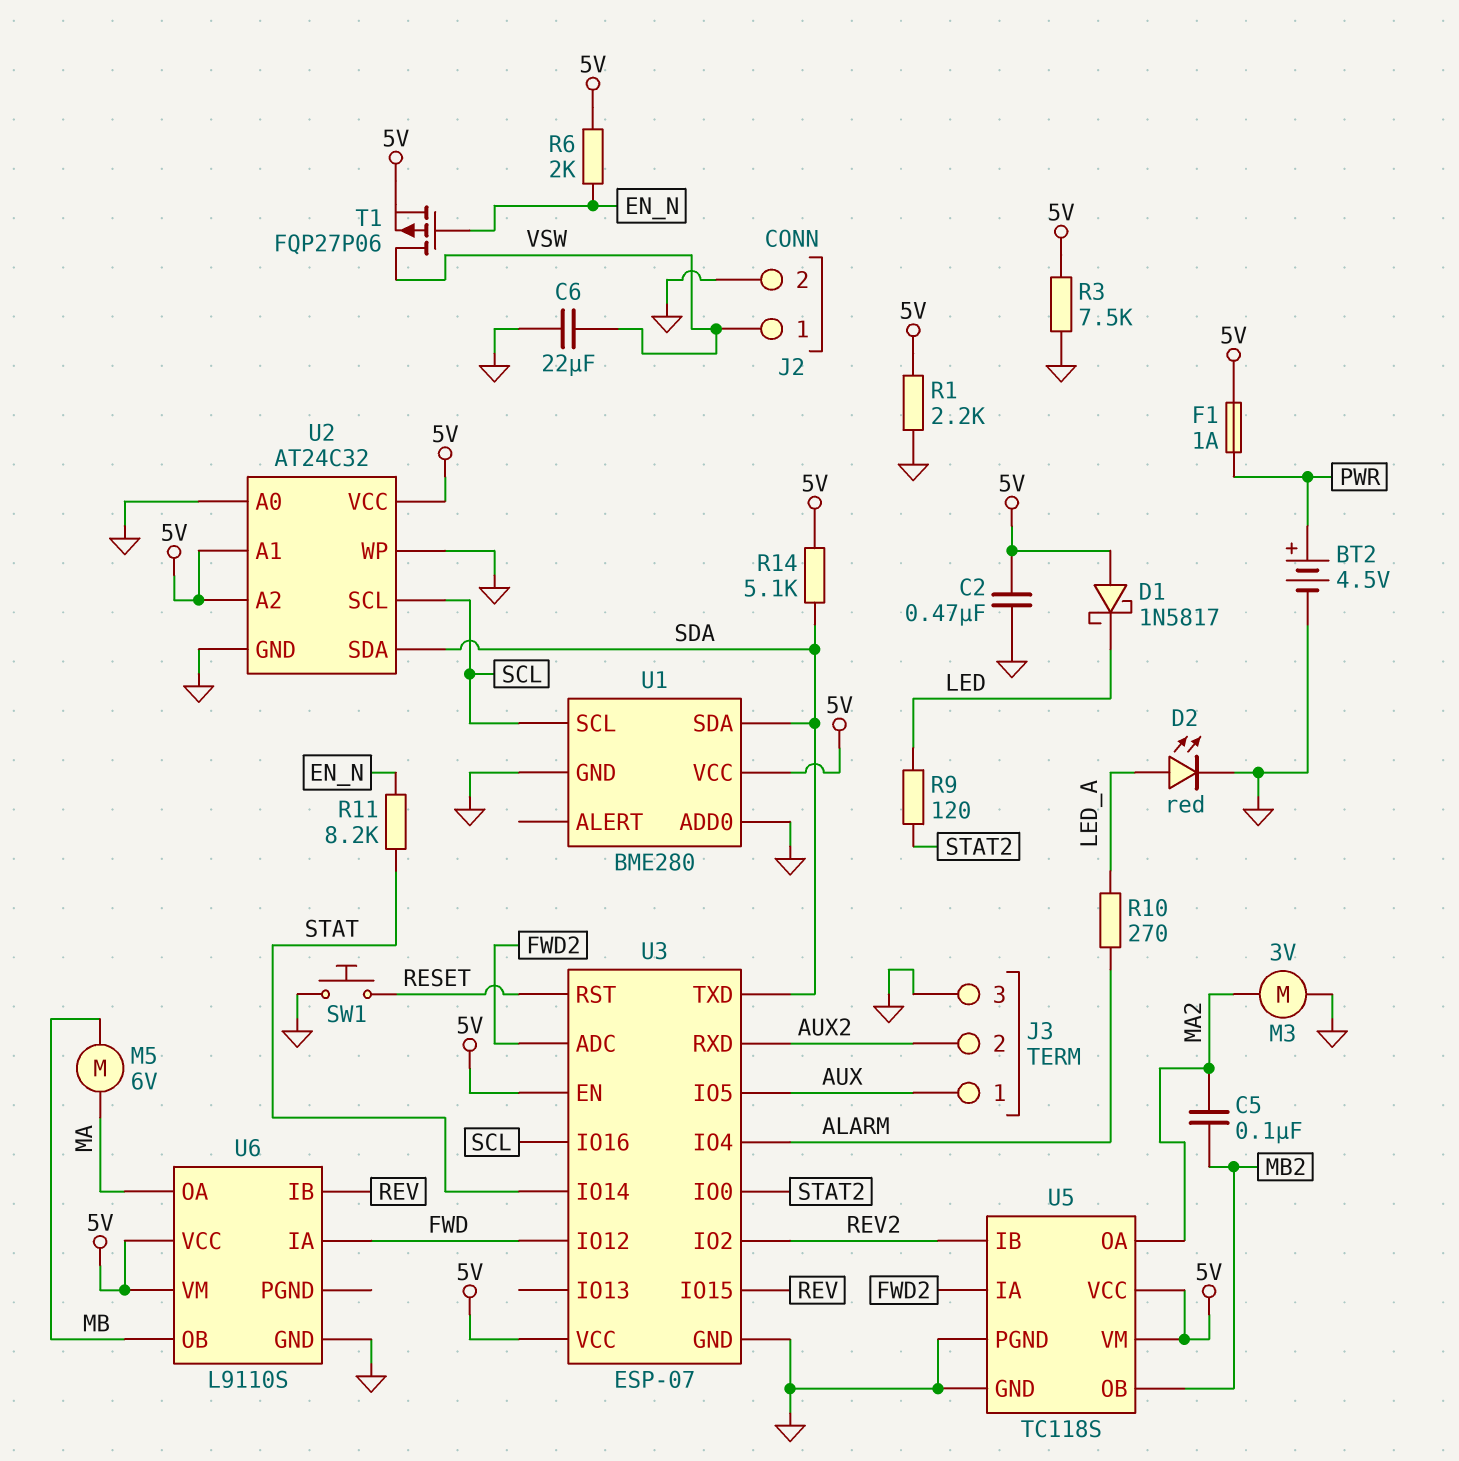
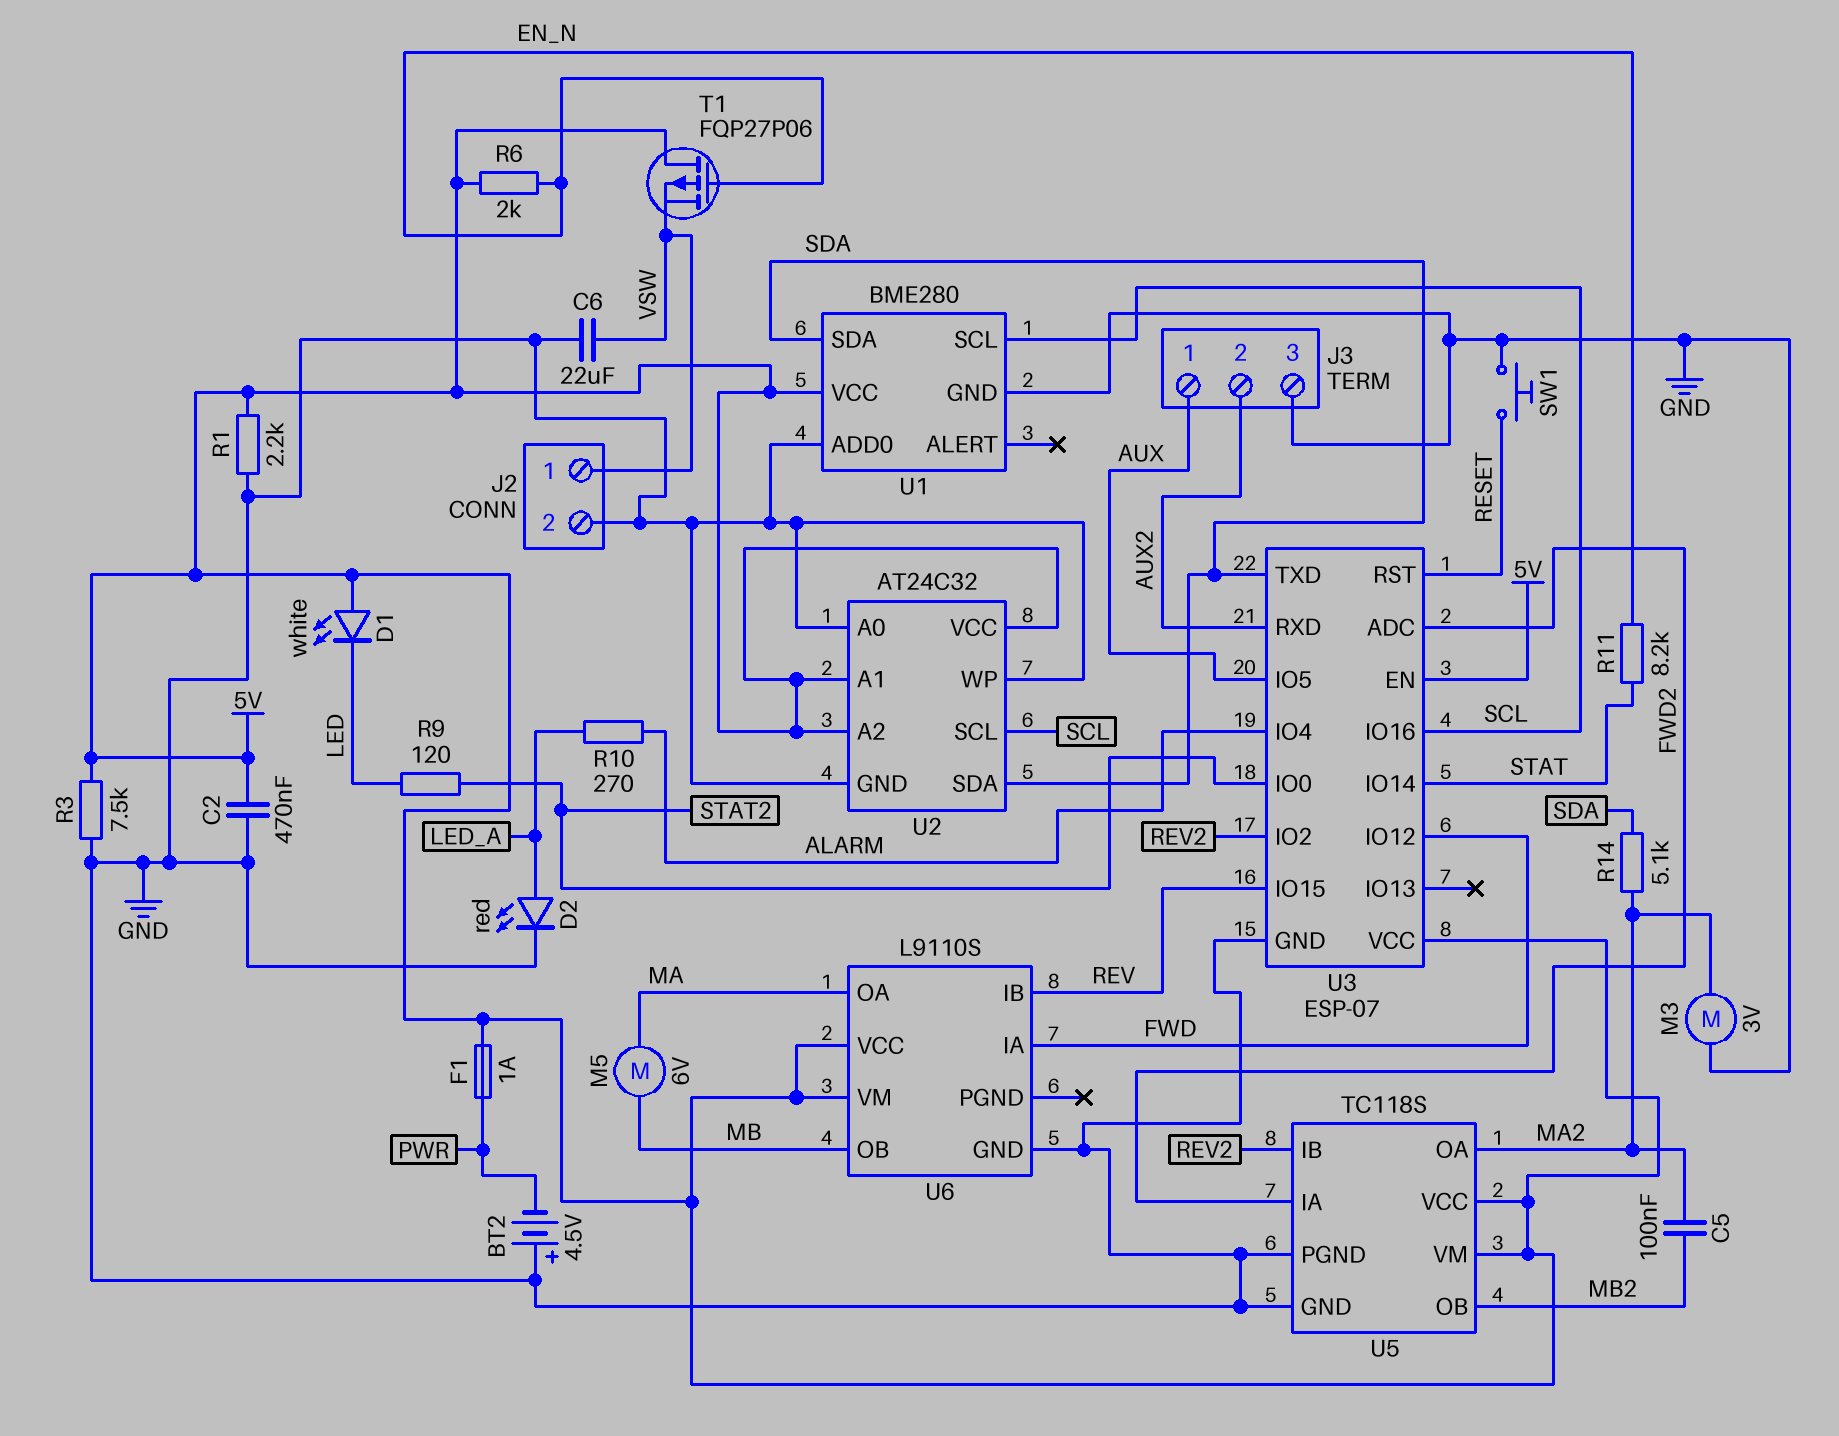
BT2: 4.5V (plus PWR, minus GND) -> 4.5V (plus GND, minus PWR)
D1: schottky 1N5817 (A 5V, K LED) -> LED white (A 5V, K LED)
R14: 5.1k (5V, SDA) -> 5.1k (MA2, SDA)
T1: PMOS FQP27P06 (G EN_N, D VSW, S 5V) -> PMOS FQP27P06 (G EN_N, D 5V, S VSW)

